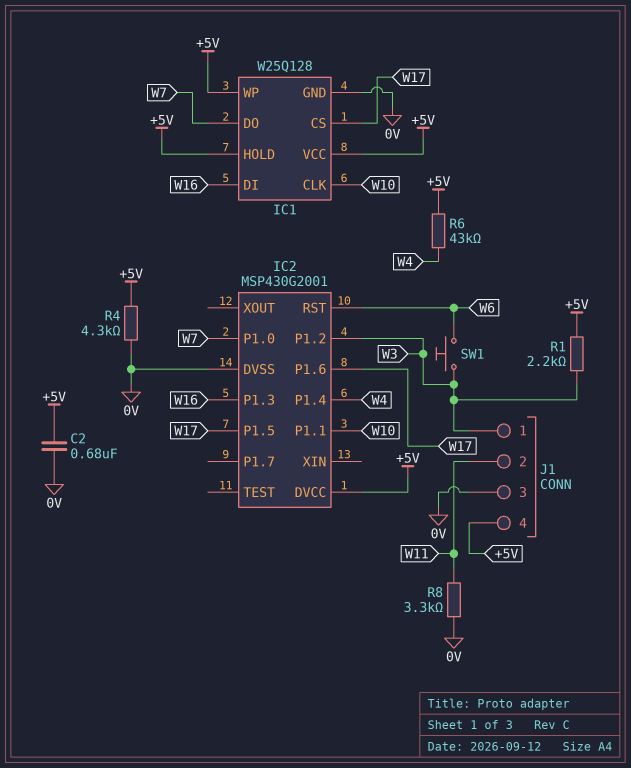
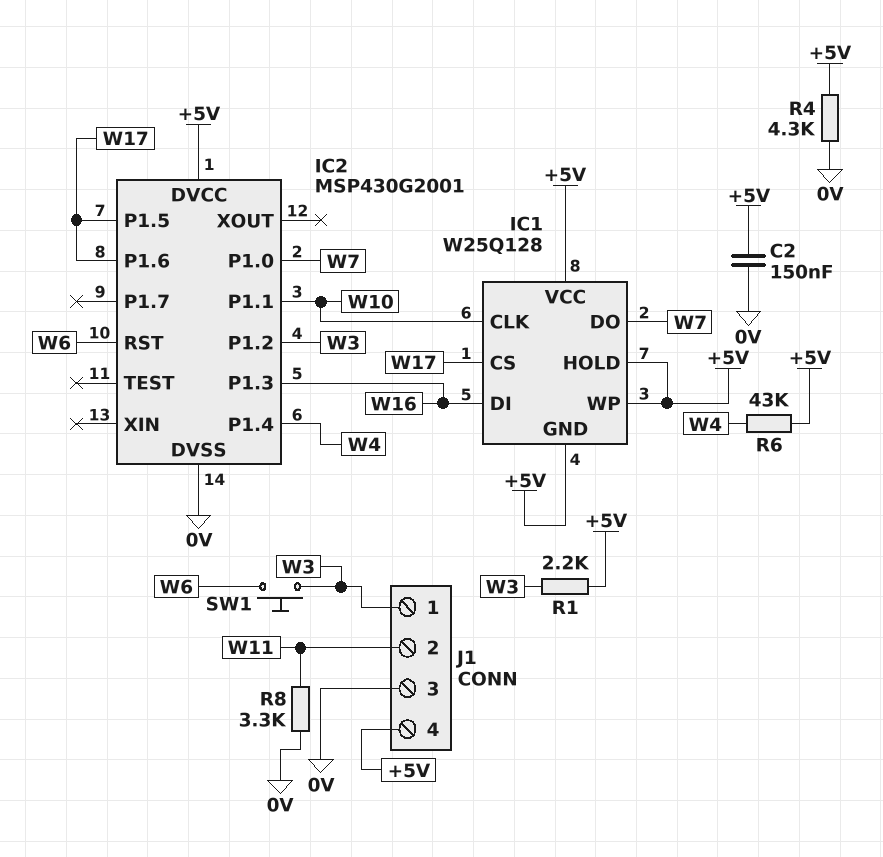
C2: 680nF (+5V, 0V) -> 150nF (+5V, 0V)
IC1 pin GND: 0V -> +5V

